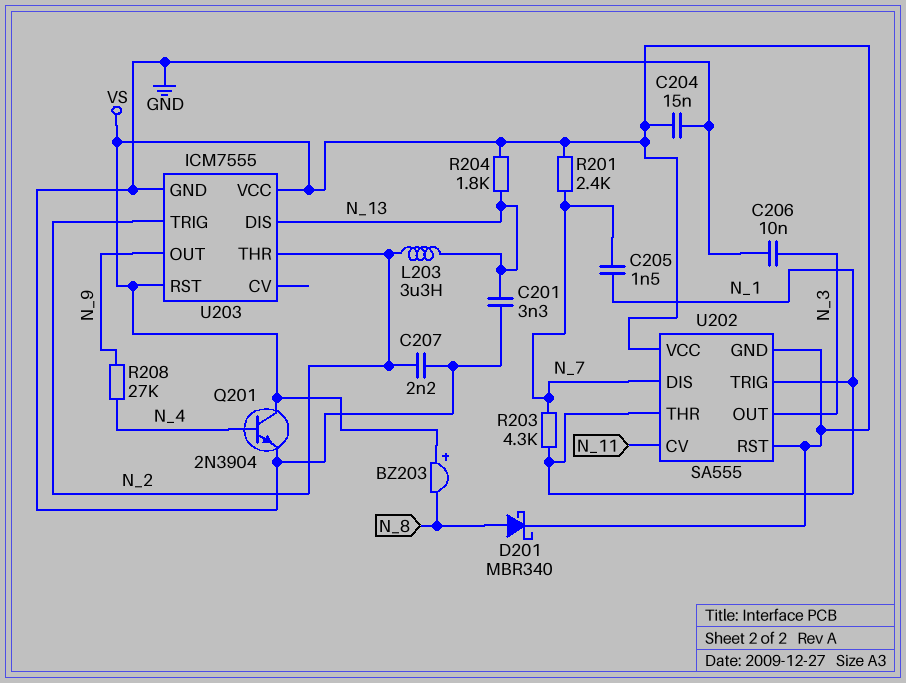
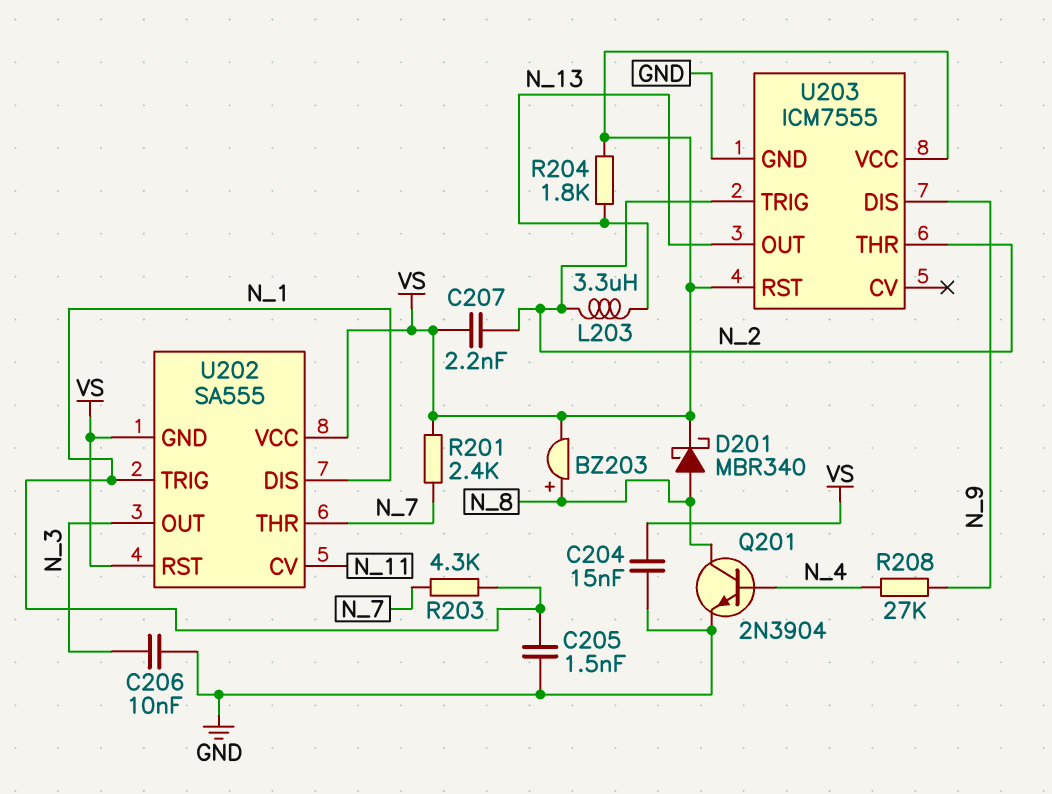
BZ203: buzzer (plus VS, minus N_8) -> buzzer (plus N_8, minus VS)
C201: 3.3nF (GND, N_13) -> none
C205: 1.5nF (N_1, N_7) -> 1.5nF (GND, N_1)
C207: 2.2nF (GND, N_2) -> 2.2nF (N_2, VS)
Q201: NPN 2N3904 (B N_4, C VS, E GND) -> NPN 2N3904 (B N_4, C N_8, E GND)
U202 pin DIS: N_7 -> N_1
U202 pin THR: N_1 -> N_7
U203 pin DIS: N_13 -> N_9
U203 pin OUT: N_9 -> N_13

